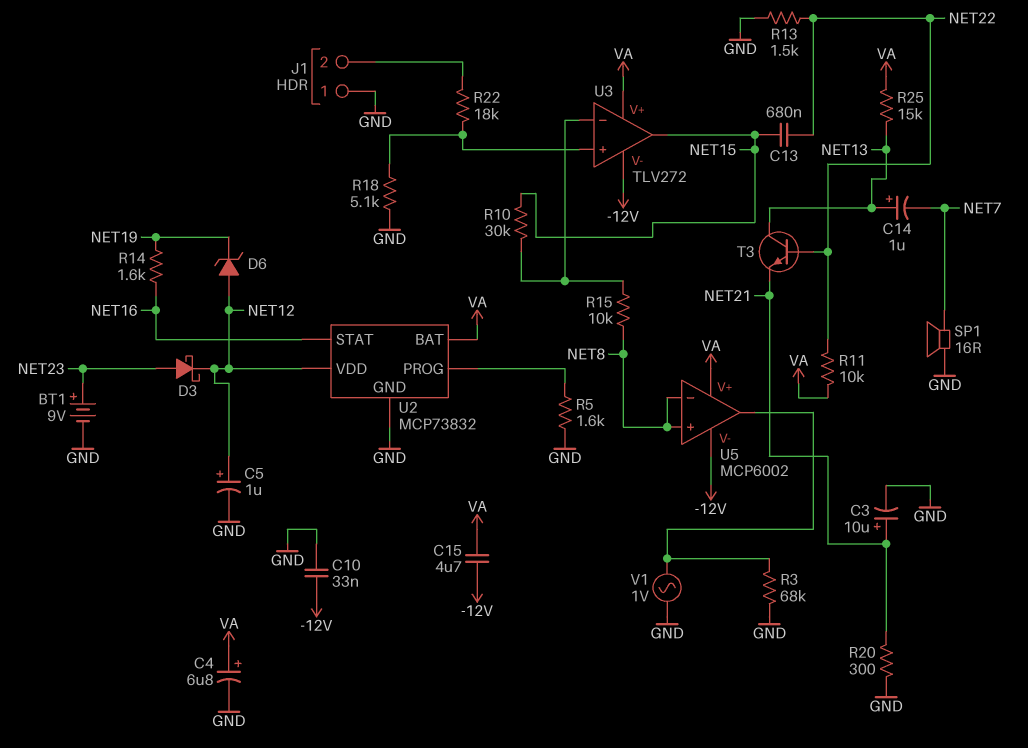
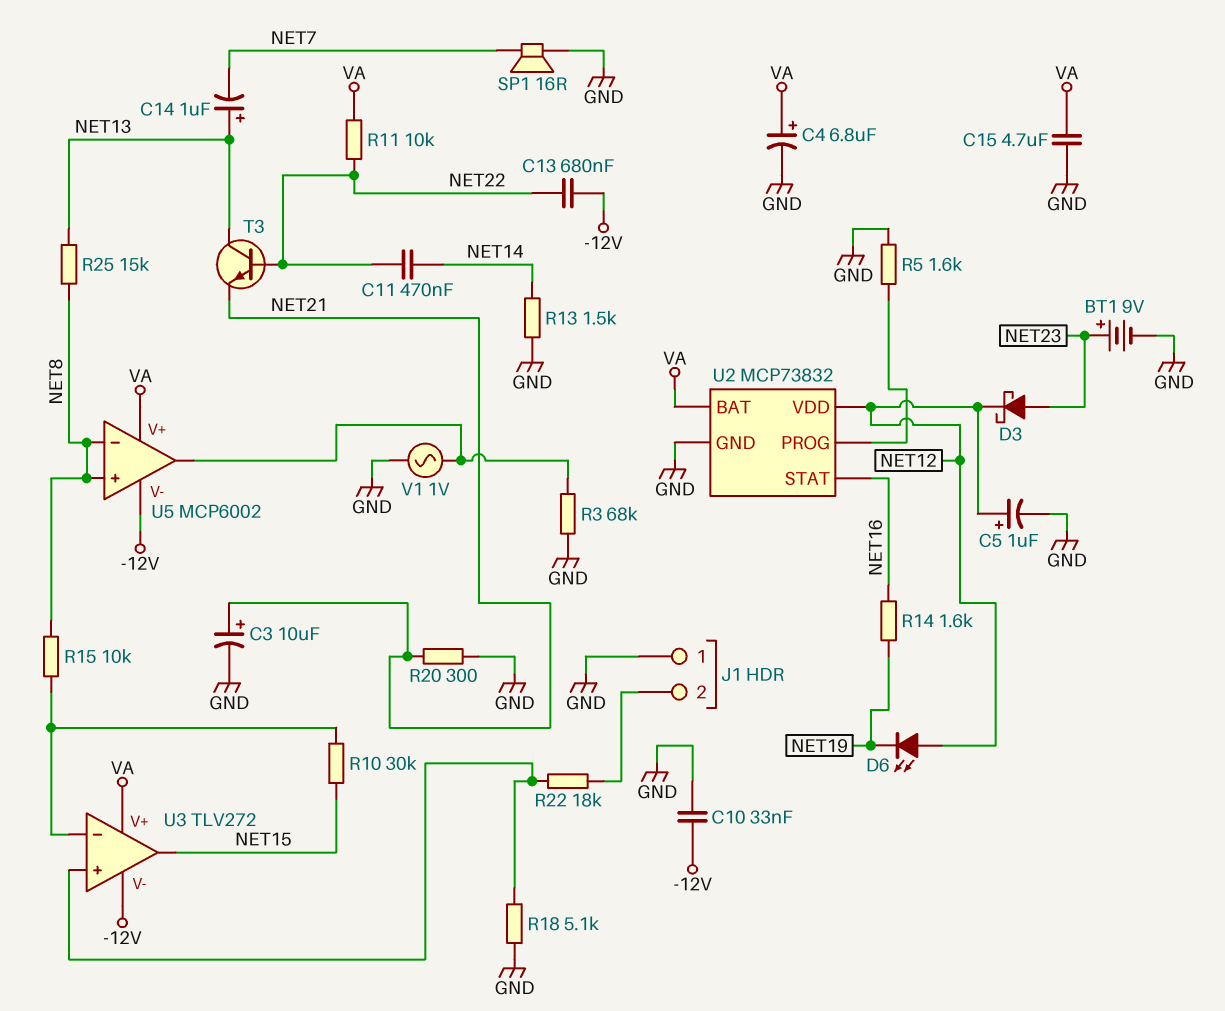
C11: none -> 470nF (NET14, NET22)
C13: 680nF (NET15, NET22) -> 680nF (-12V, NET22)
C15: 4.7uF (-12V, VA) -> 4.7uF (GND, VA)
D6: zener (A NET12, K NET19) -> LED (A NET12, K NET19)
R13: 1.5k (GND, NET22) -> 1.5k (GND, NET14)
R25: 15k (NET13, VA) -> 15k (NET8, NET13)

